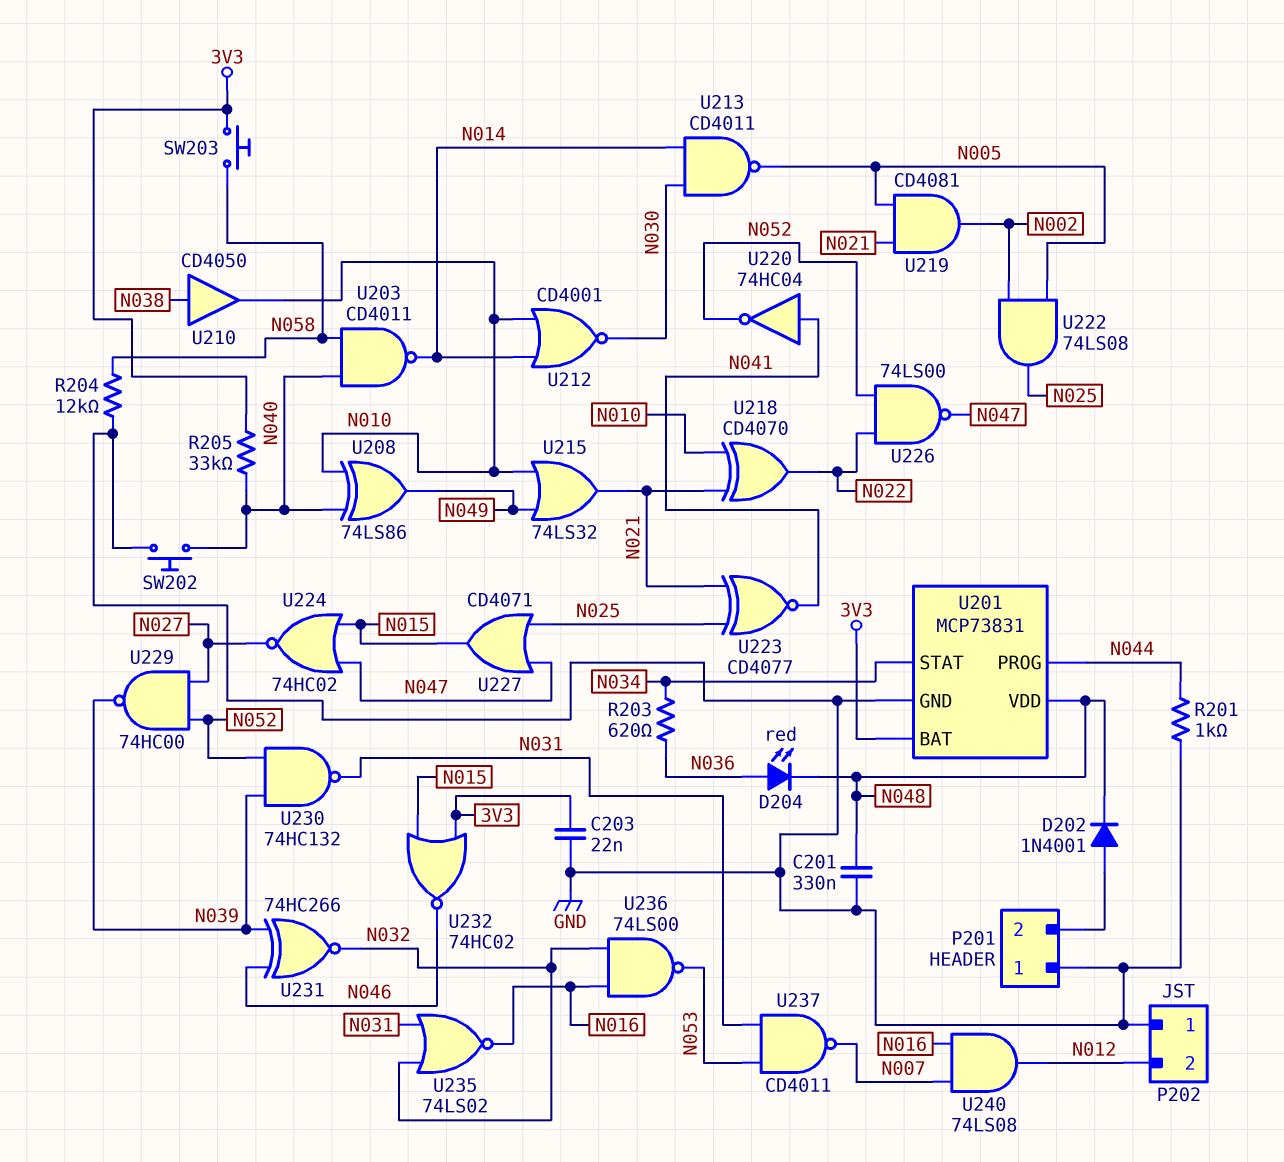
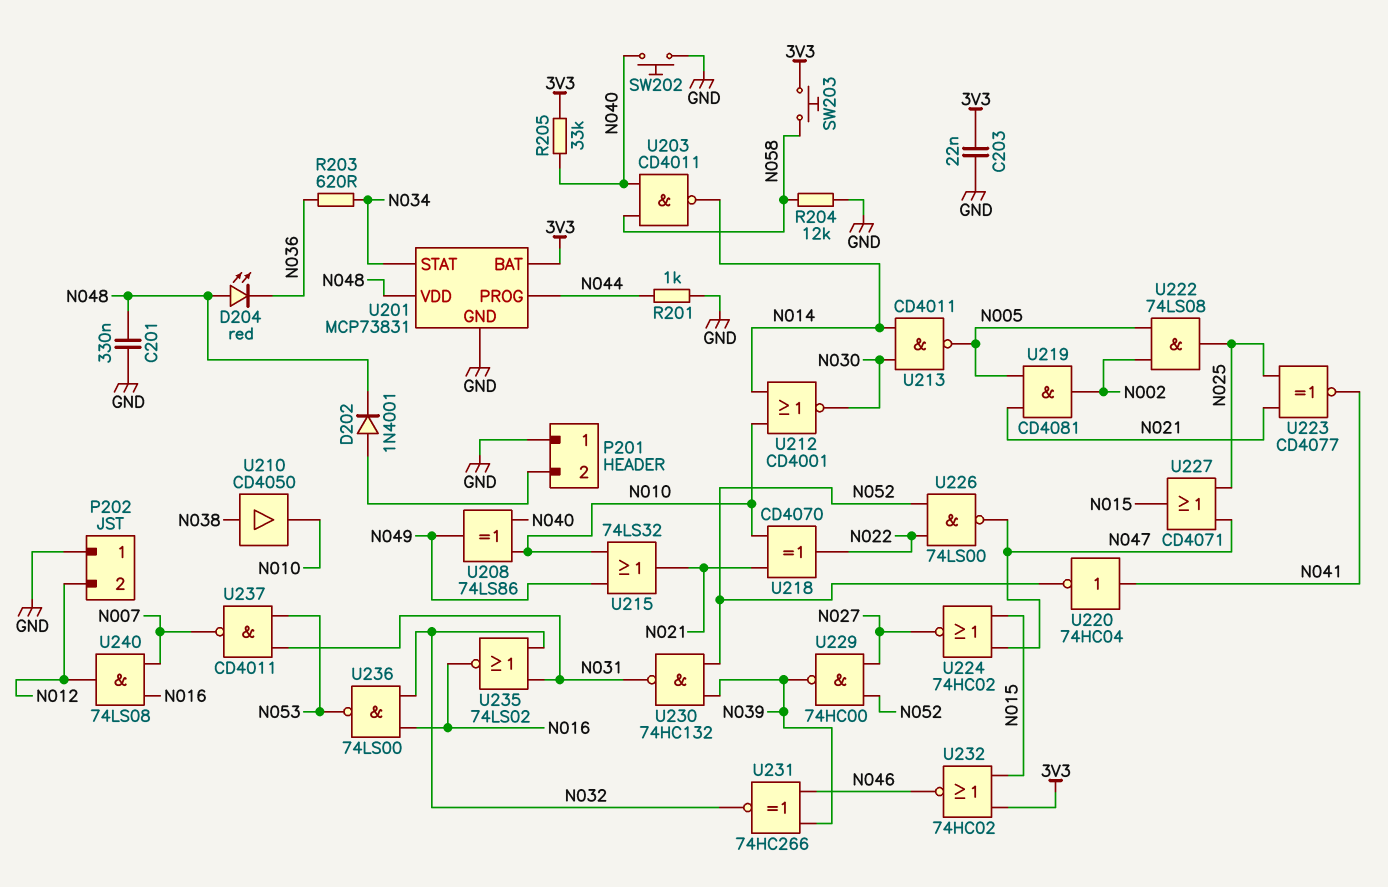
D204: LED red (A N036, K N048) -> LED red (A N048, K N036)

